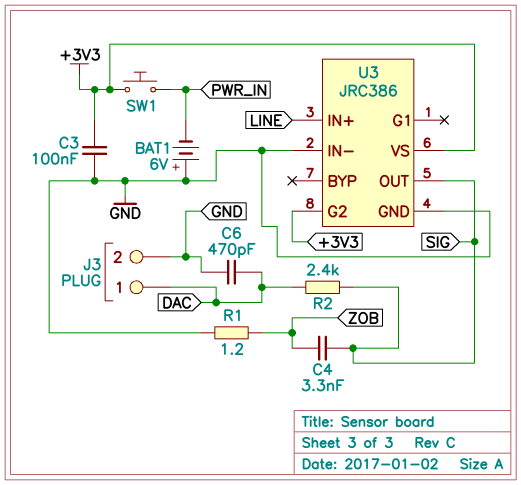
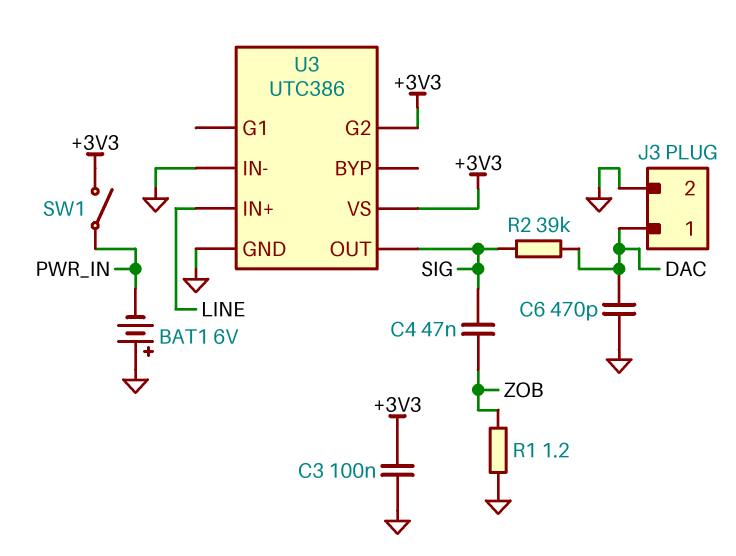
C4: 3.3nF (SIG, ZOB) -> 47nF (SIG, ZOB)
R2: 2.4k (DAC, SIG) -> 39k (DAC, SIG)
SW1: button (+3V3, PWR_IN) -> switch (+3V3, PWR_IN)
U3: JRC386 -> UTC386

